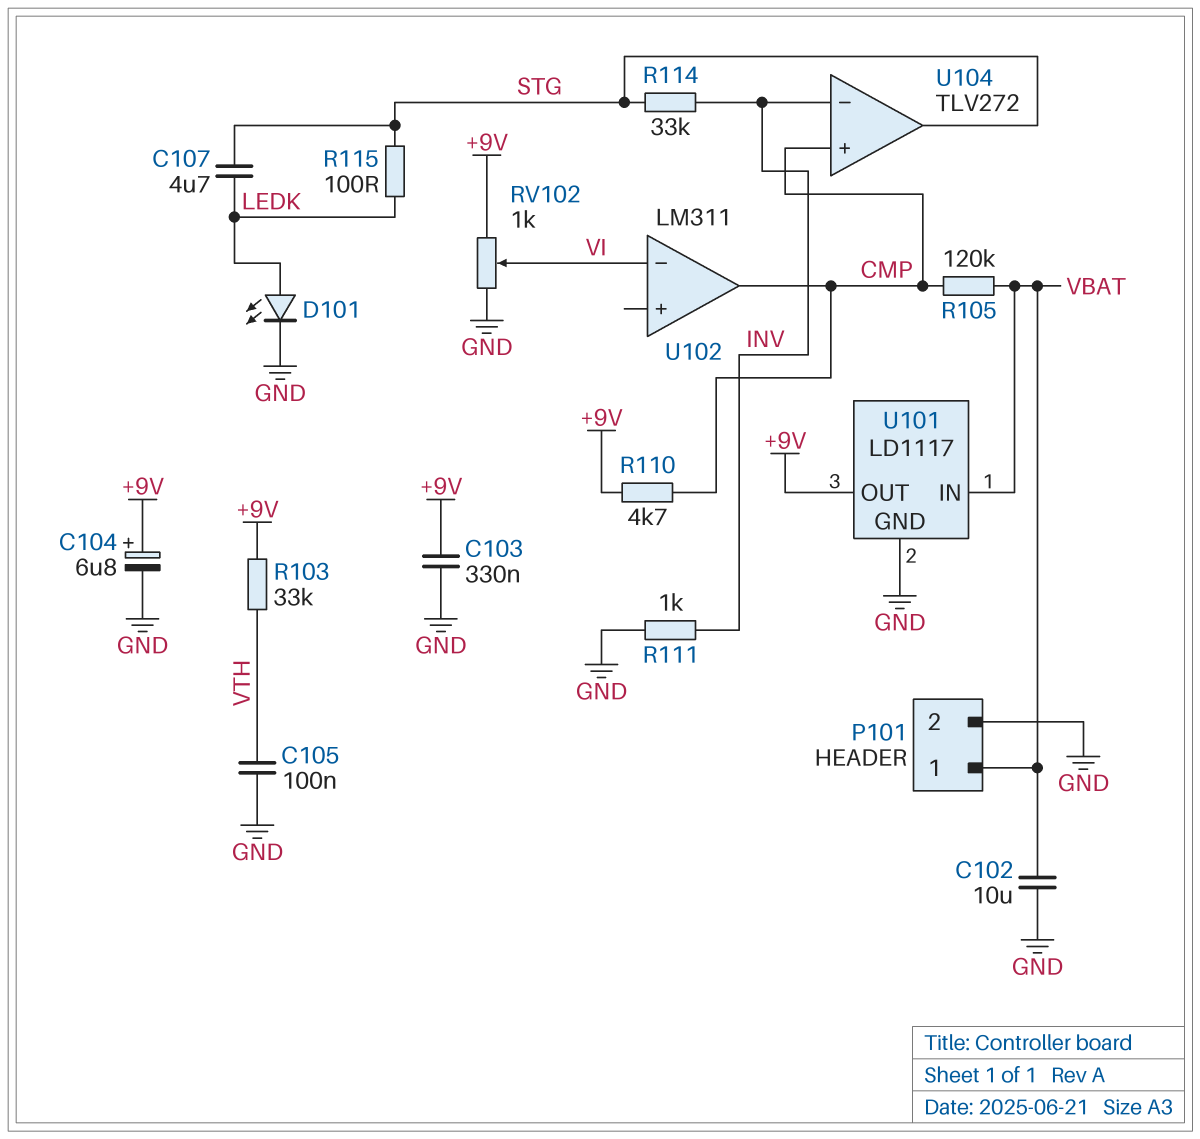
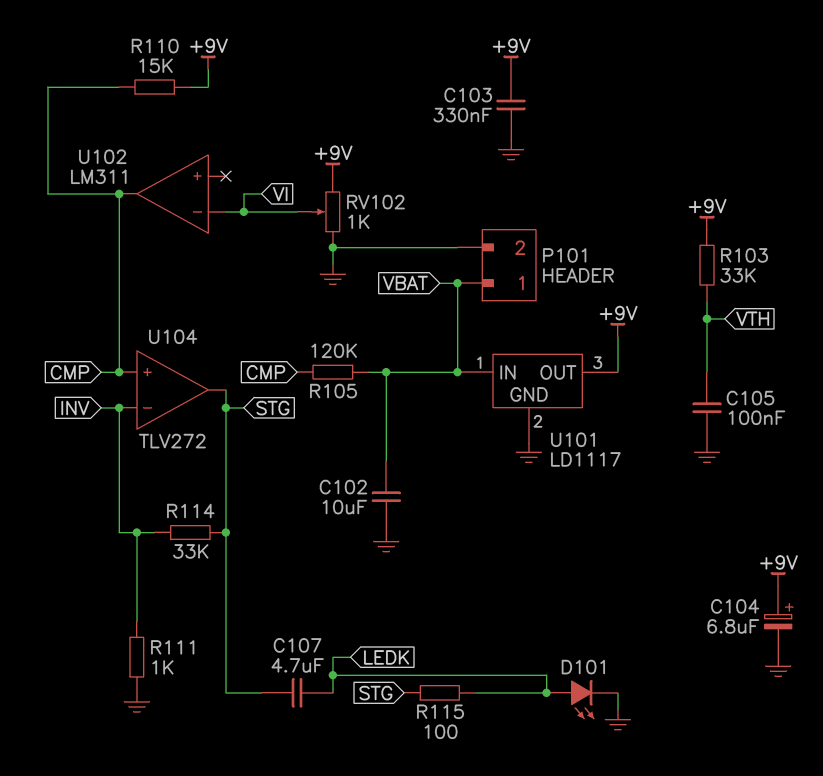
R110: 4.7k (+9V, CMP) -> 15k (+9V, CMP)

